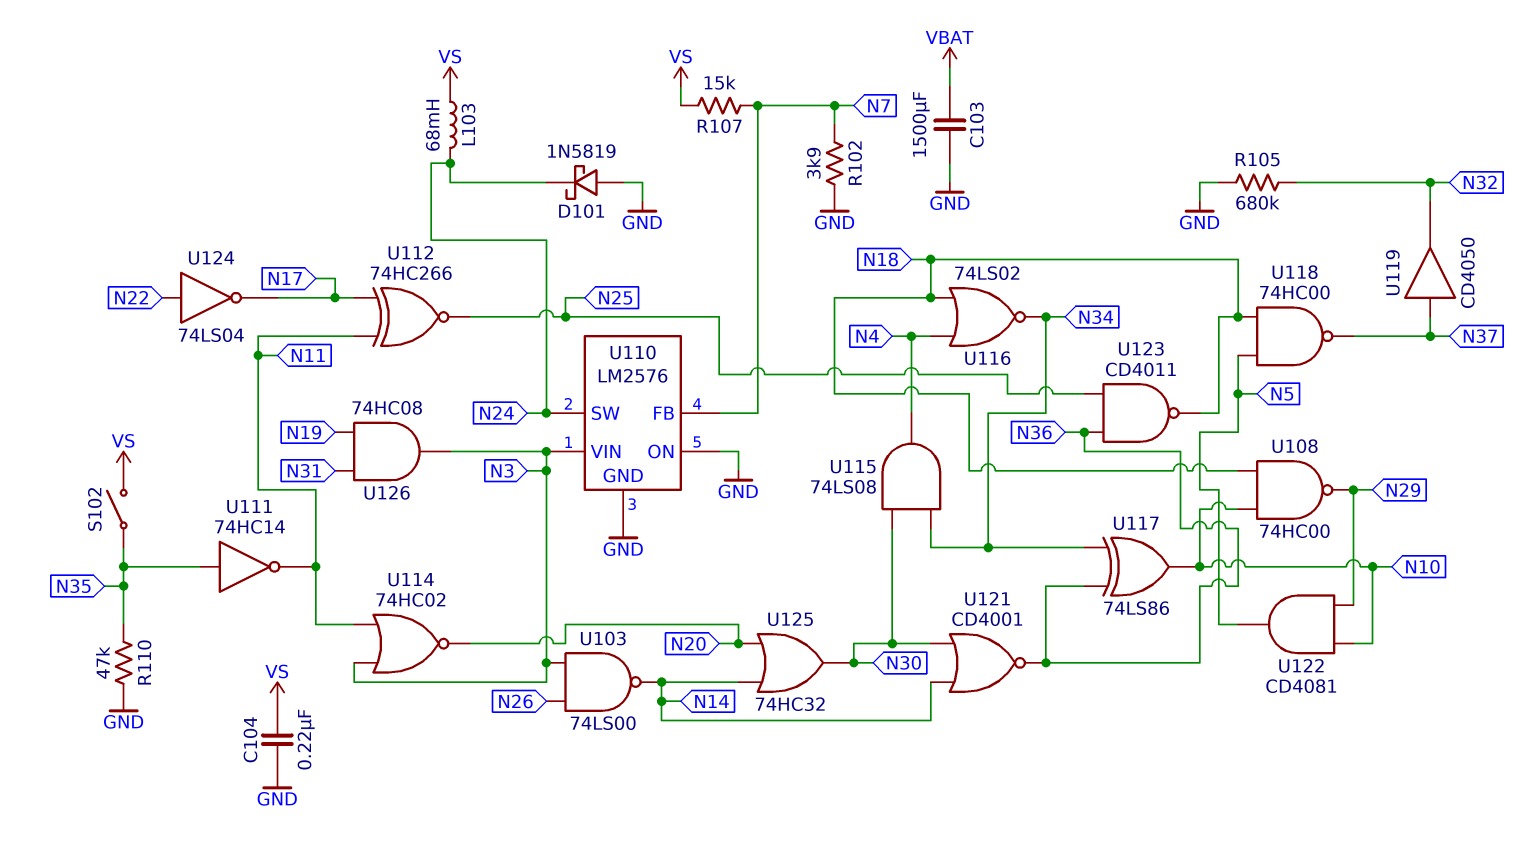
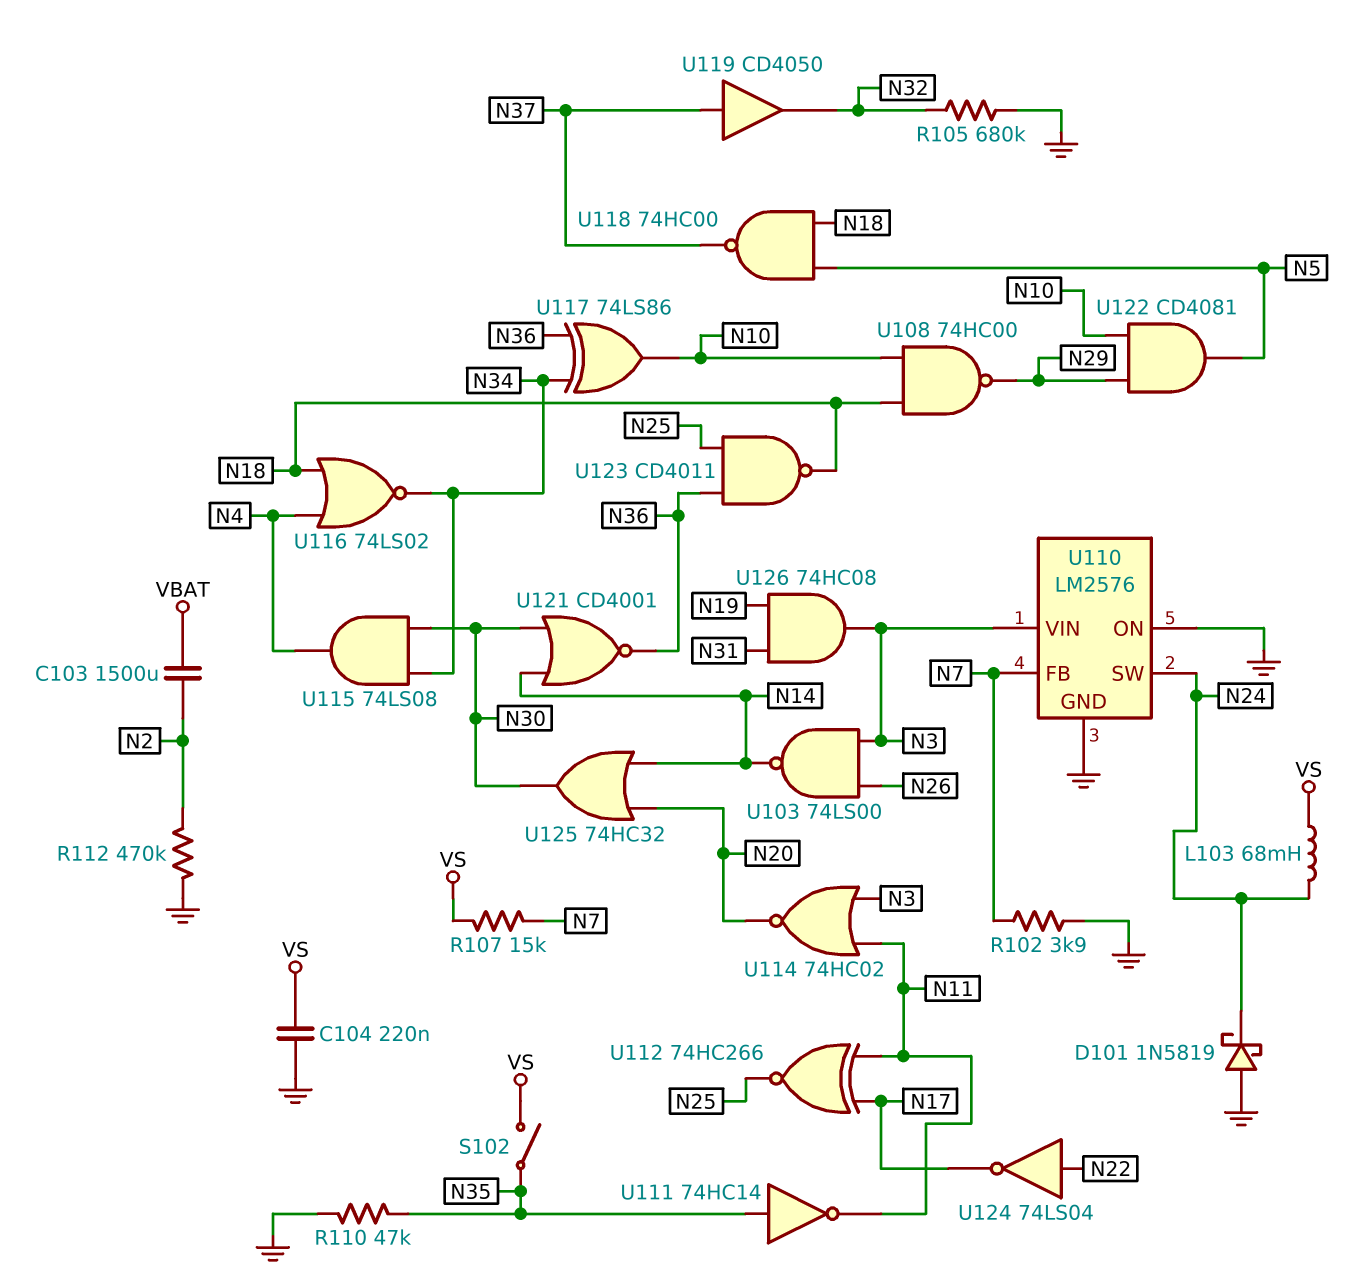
C103: 1500uF (GND, VBAT) -> 1500uF (N2, VBAT)
R112: none -> 470k (GND, N2)

